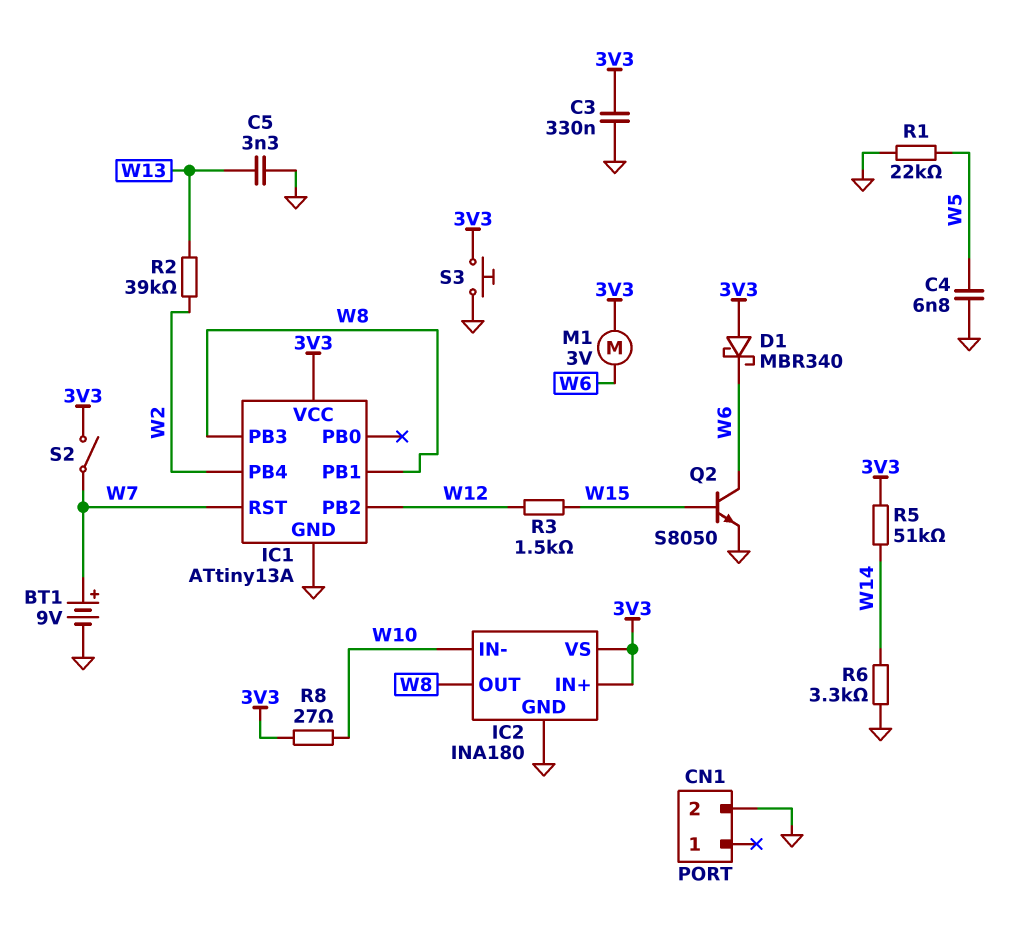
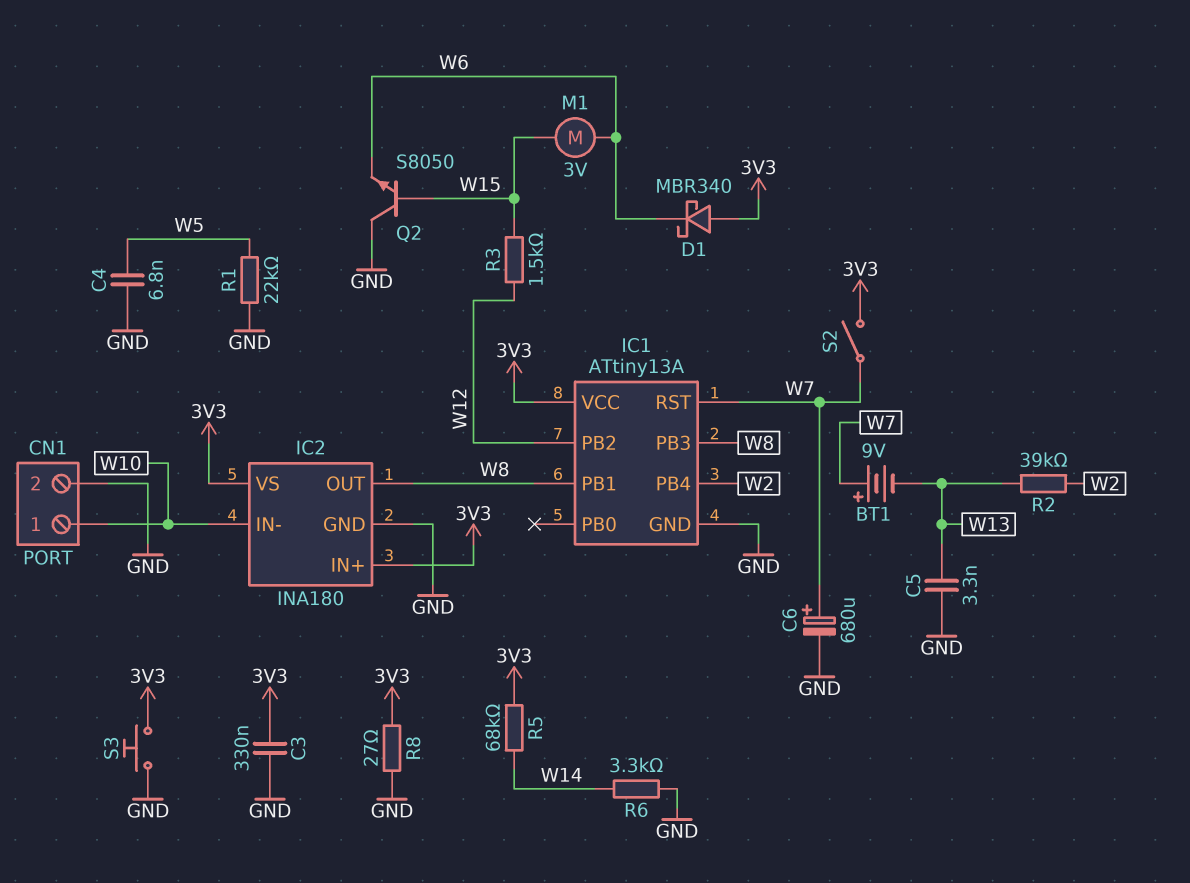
BT1: 9V (plus W7, minus GND) -> 9V (plus W7, minus W13)
C6: none -> 680uF (plus W7, minus GND)
CN1 pin 1: none -> W10
M1: motor 3V (3V3, W6) -> motor 3V (W6, W15)
Q2: NPN S8050 (B W15, C W6, E GND) -> NPN S8050 (B W15, C GND, E W6)
R5: 51k (3V3, W14) -> 68k (3V3, W14)
R8: 27 (3V3, W10) -> 27 (3V3, GND)

